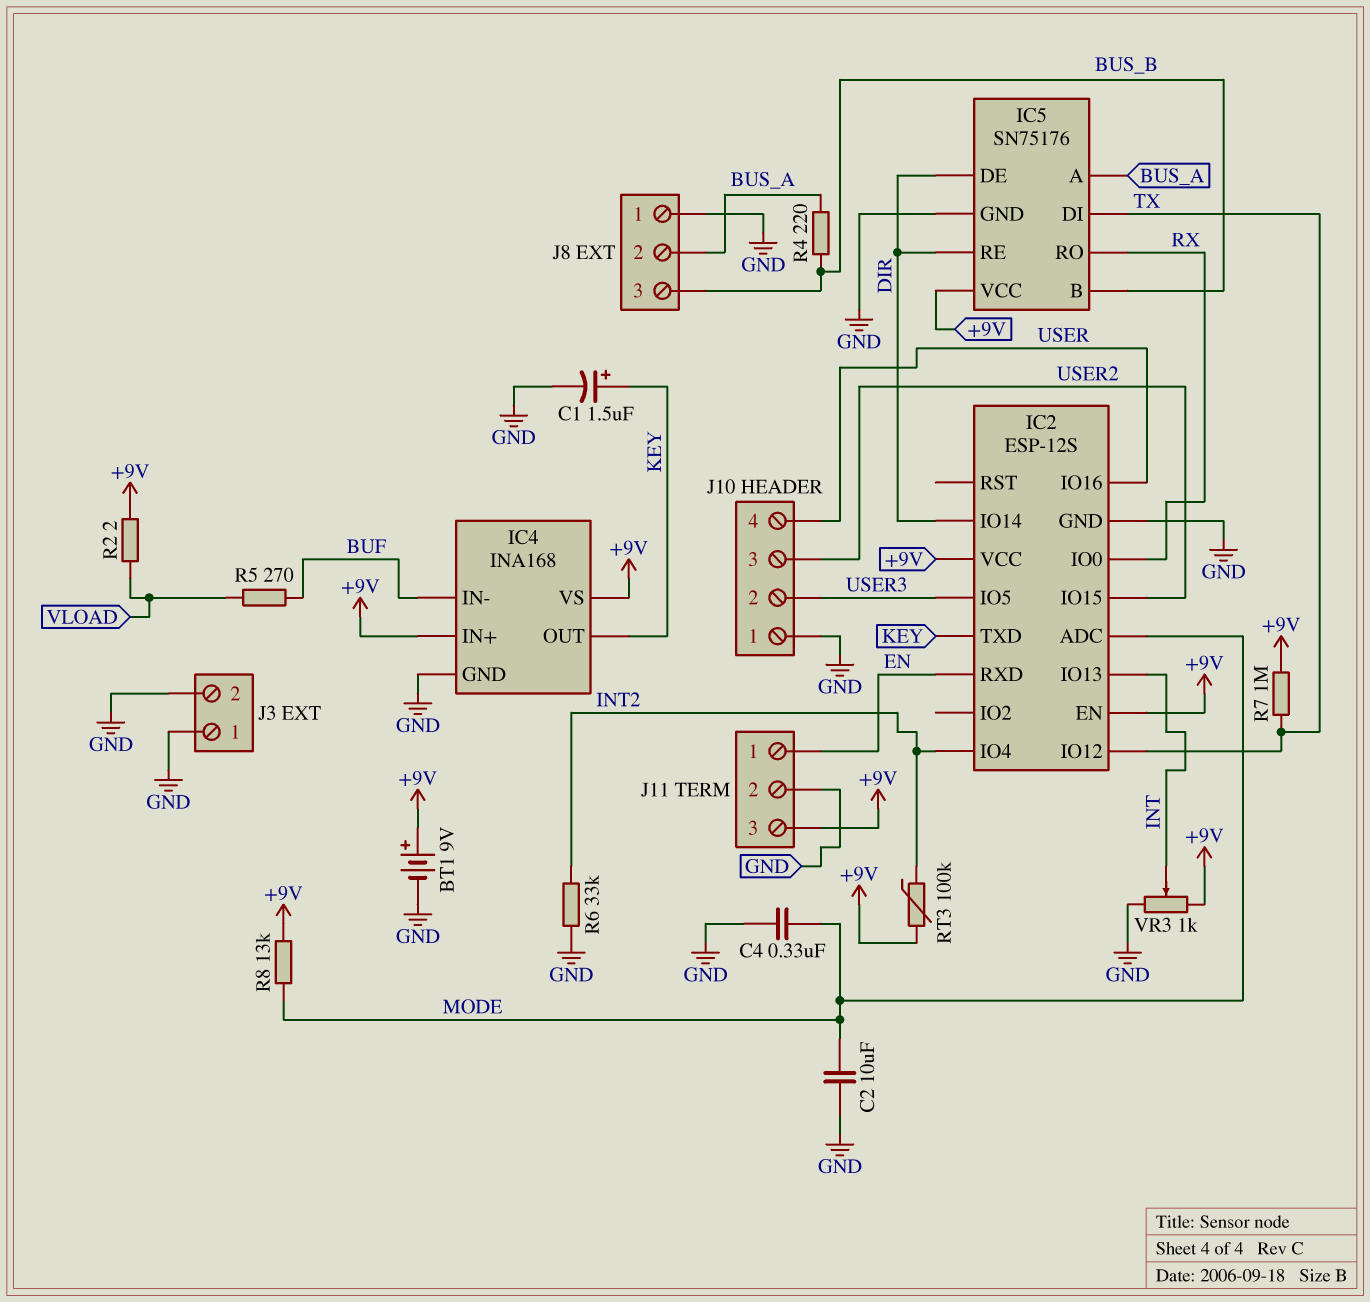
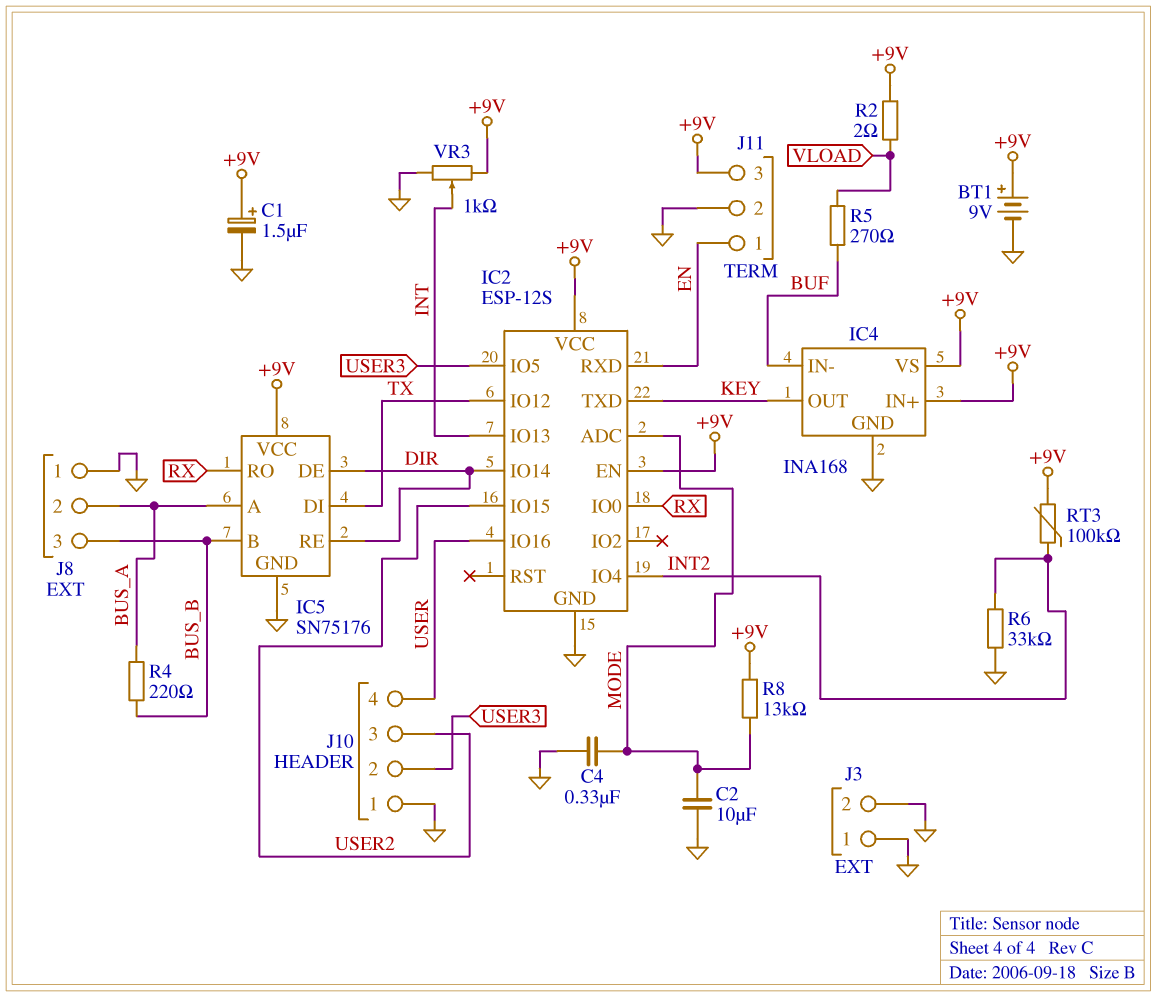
C1: 1.5uF (plus KEY, minus GND) -> 1.5uF (plus +9V, minus GND)
R7: 1M (+9V, TX) -> none

